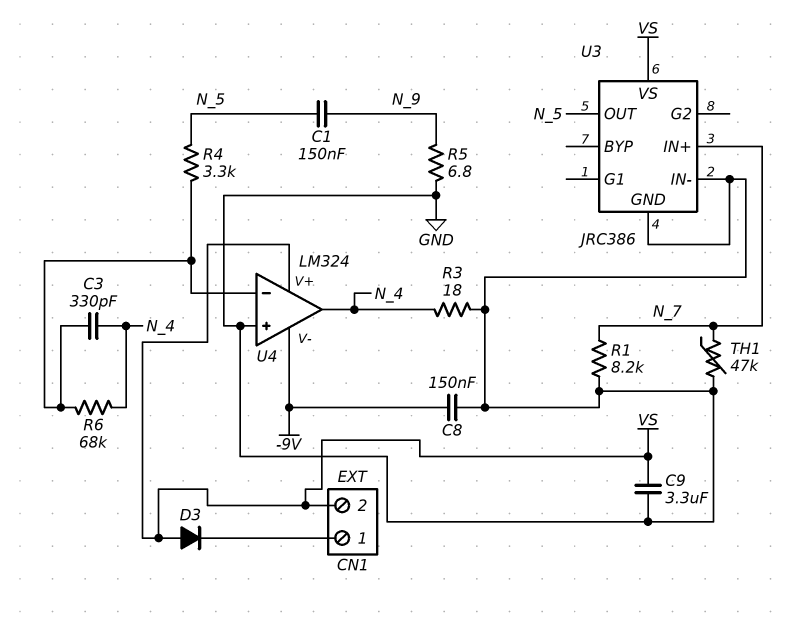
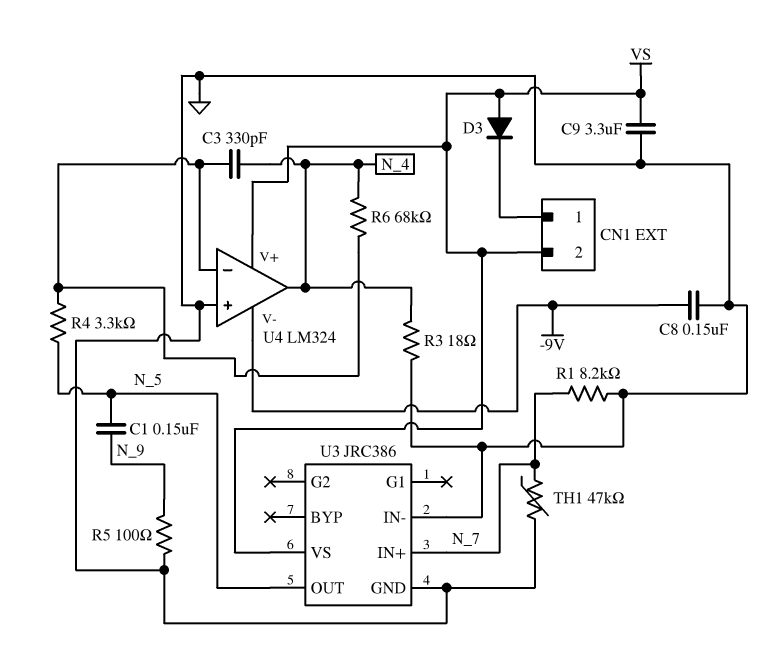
R5: 6.8 (GND, N_9) -> 100 (GND, N_9)

